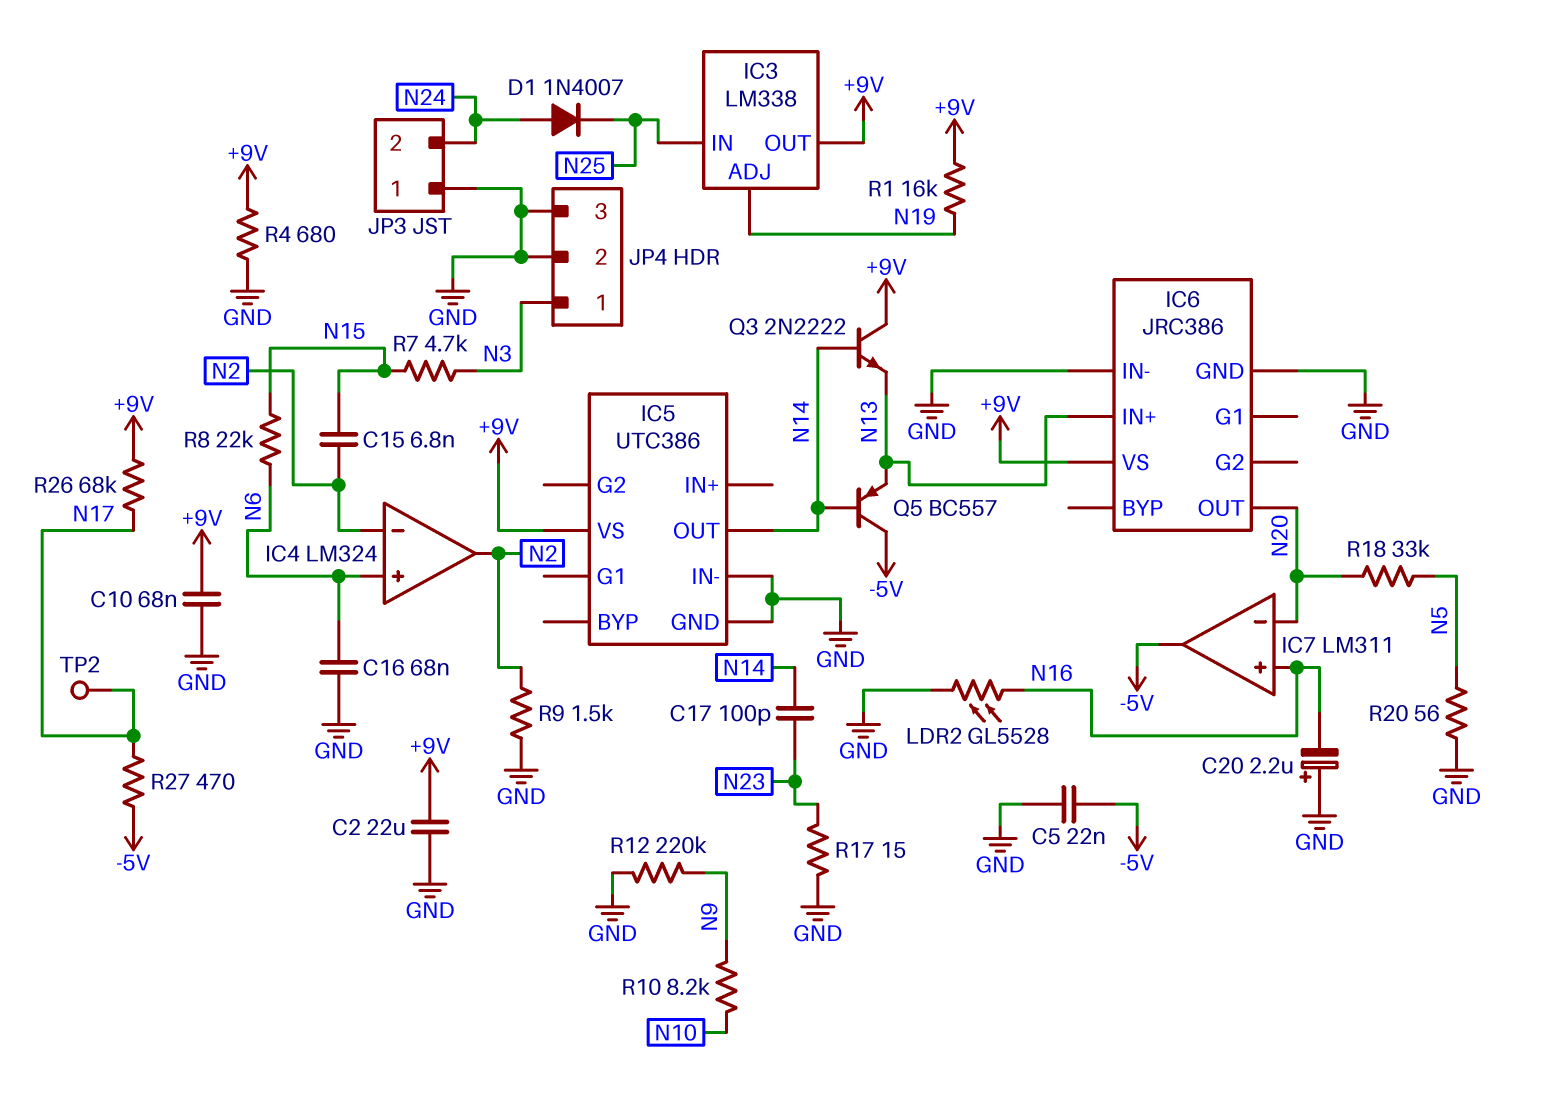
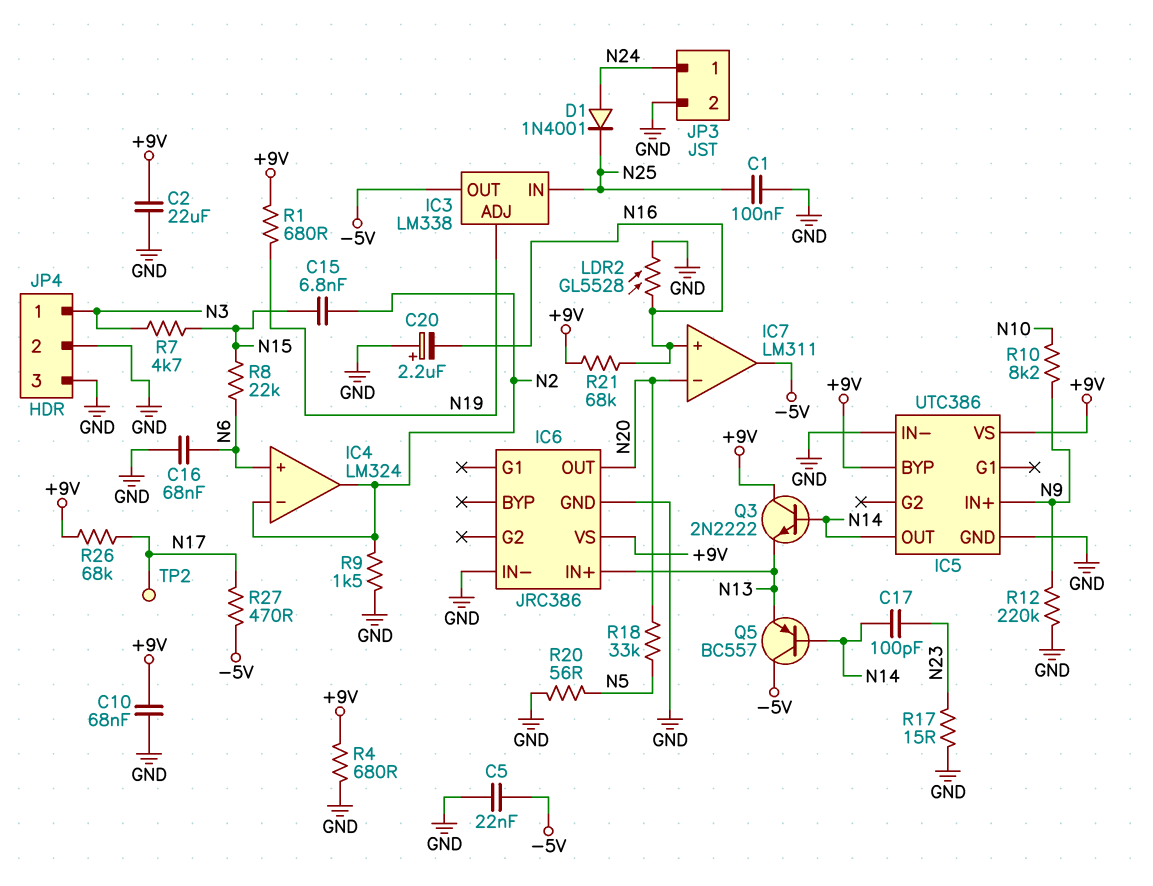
C1: none -> 100nF (GND, N25)
D1: diode 1N4007 (A N24, K N25) -> diode 1N4001 (A N24, K N25)
IC3 pin OUT: +9V -> -5V
IC5 pin BYP: none -> +9V
IC5 pin IN+: none -> N9
JP3 pin 1: GND -> N24
JP3 pin 2: N24 -> GND
R1: 16k (+9V, N19) -> 680 (+9V, N19)
R21: none -> 68k (+9V, N16)

